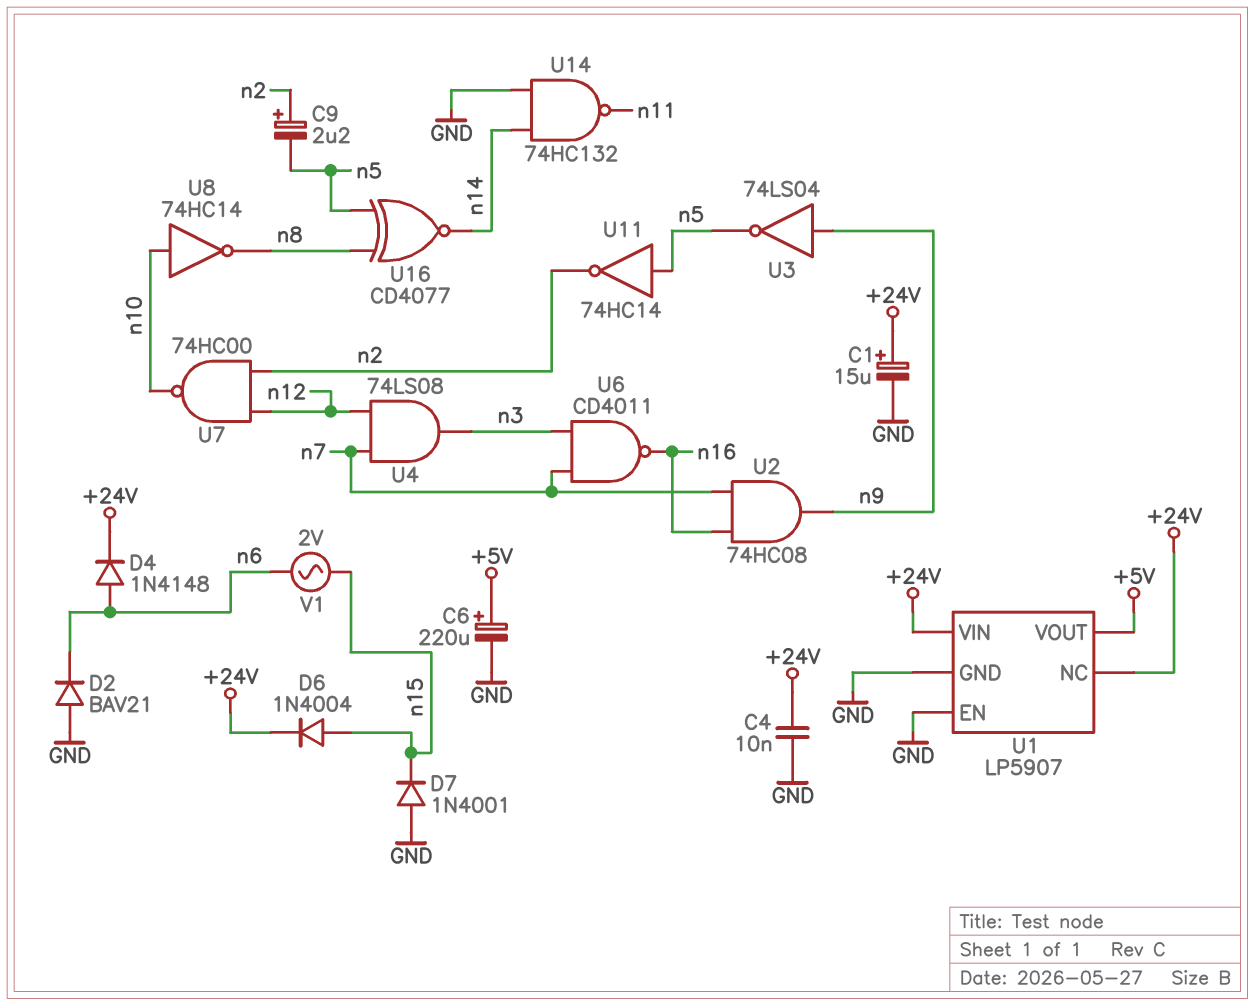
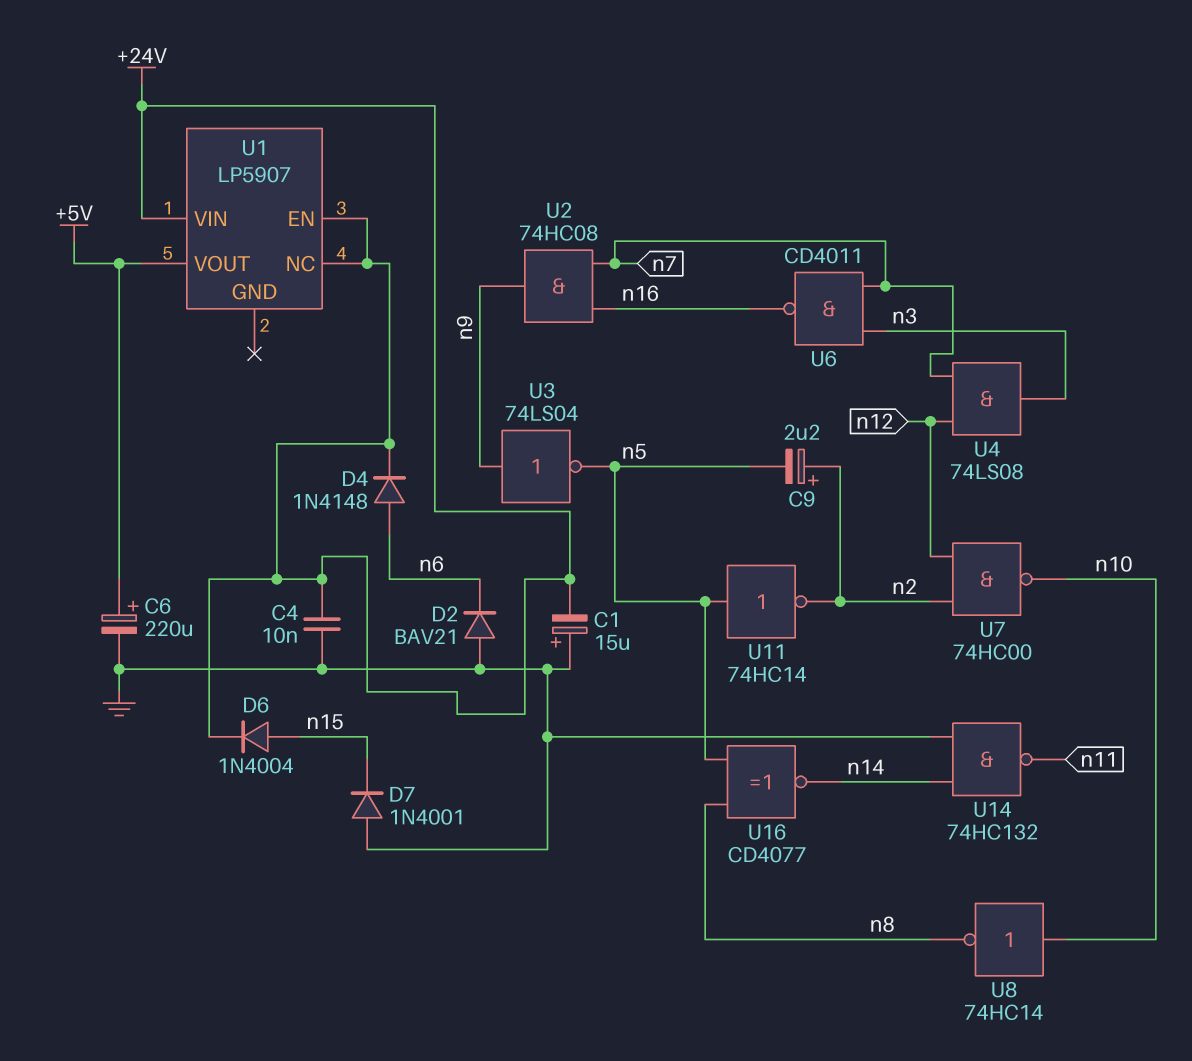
C1: 15uF (plus +24V, minus GND) -> 15uF (plus GND, minus +24V)
U1 pin EN: GND -> +24V
U1 pin GND: GND -> none
V1: AC 2V (n6, n15) -> none

